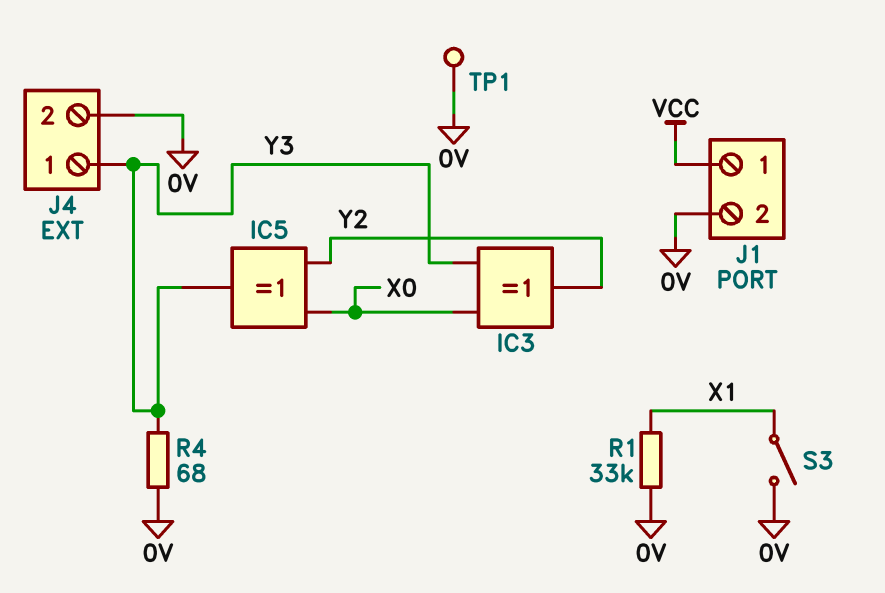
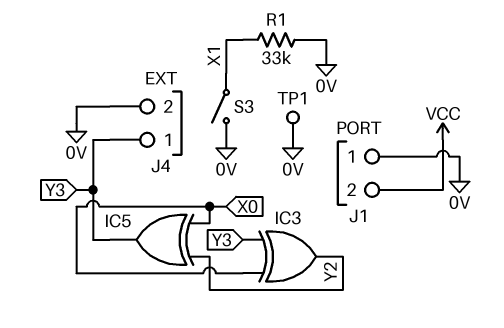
J1 pin 1: VCC -> 0V
J1 pin 2: 0V -> VCC
R4: 68 (0V, Y3) -> none

